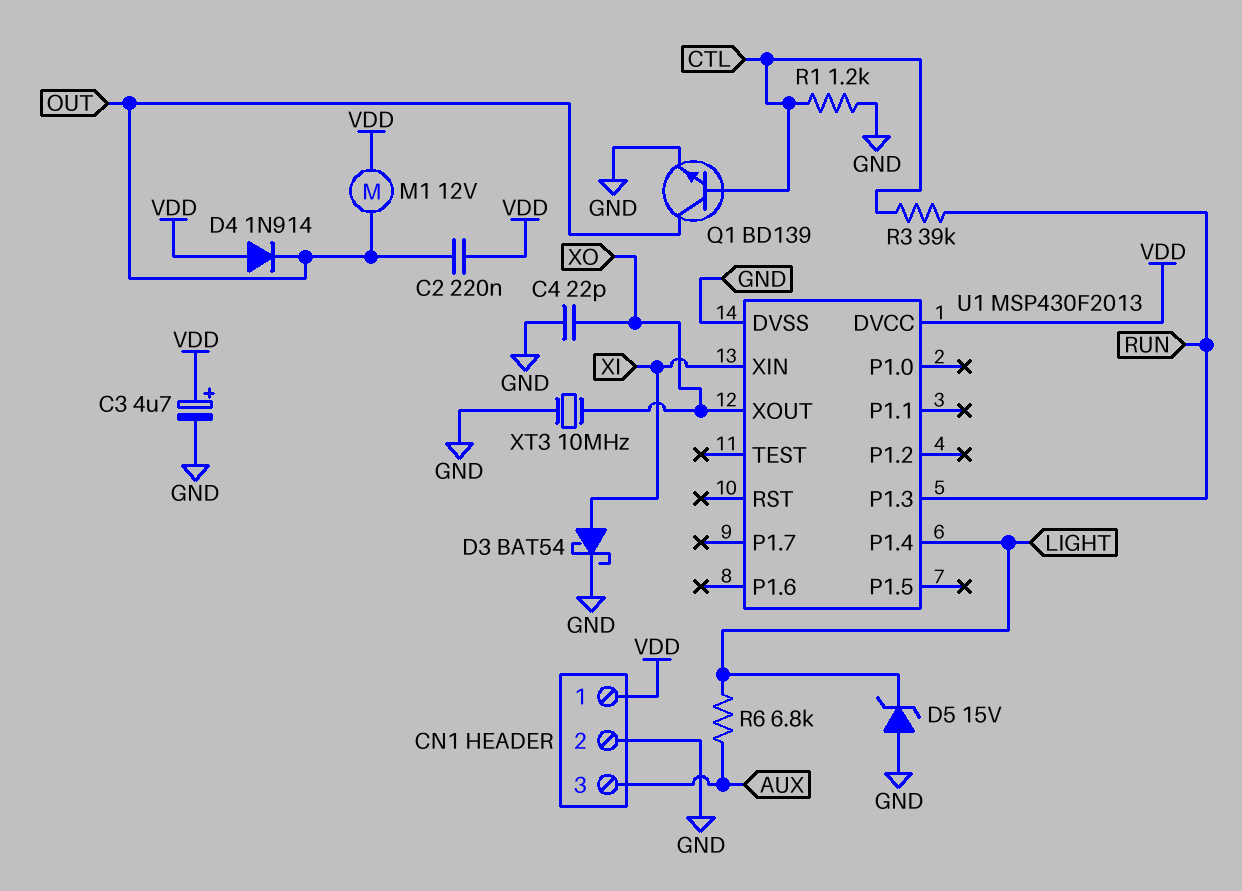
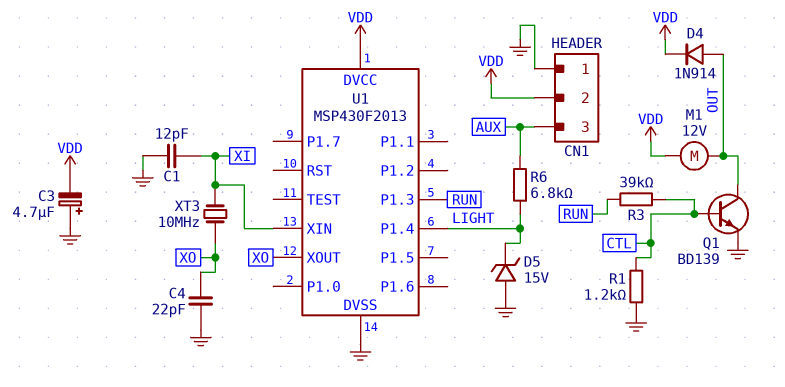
C1: none -> 12pF (GND, XI)
C2: 220nF (OUT, VDD) -> none
C3: 4.7uF (plus VDD, minus GND) -> 4.7uF (plus GND, minus VDD)
CN1 pin 1: VDD -> GND
CN1 pin 2: GND -> VDD
D3: schottky BAT54 (A XI, K GND) -> none
D4: diode 1N914 (A VDD, K OUT) -> diode 1N914 (A OUT, K VDD)
XT3: 10MHz (GND, XO) -> 10MHz (XI, XO)

